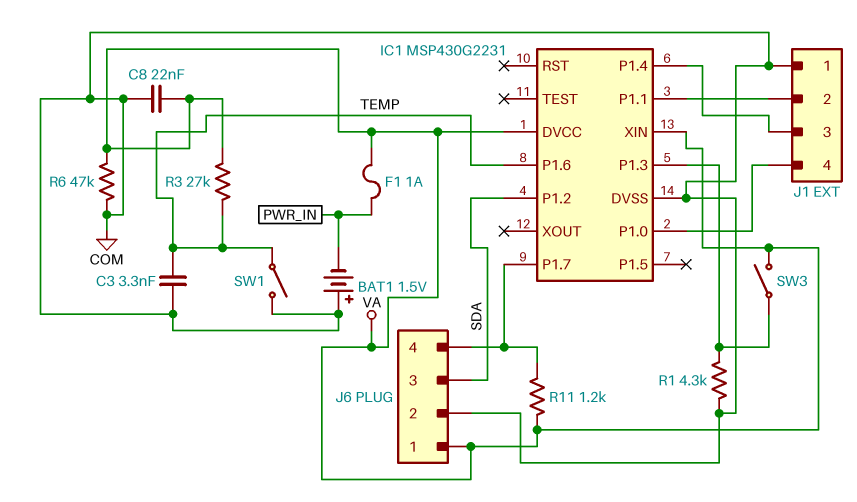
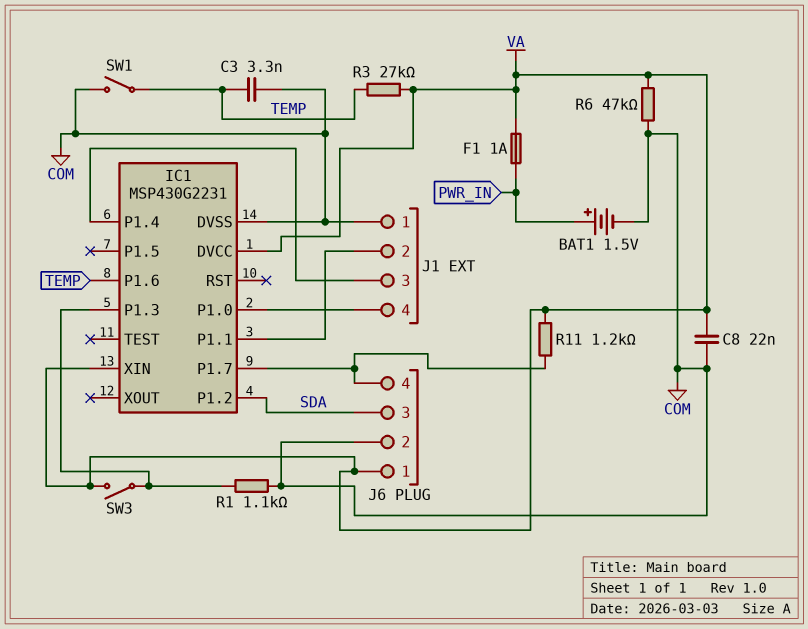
BAT1: 1.5V (plus COM, minus PWR_IN) -> 1.5V (plus PWR_IN, minus COM)
R1: 4.3k (COM, IC1/P1.3) -> 1.1k (COM, IC1/P1.3)

